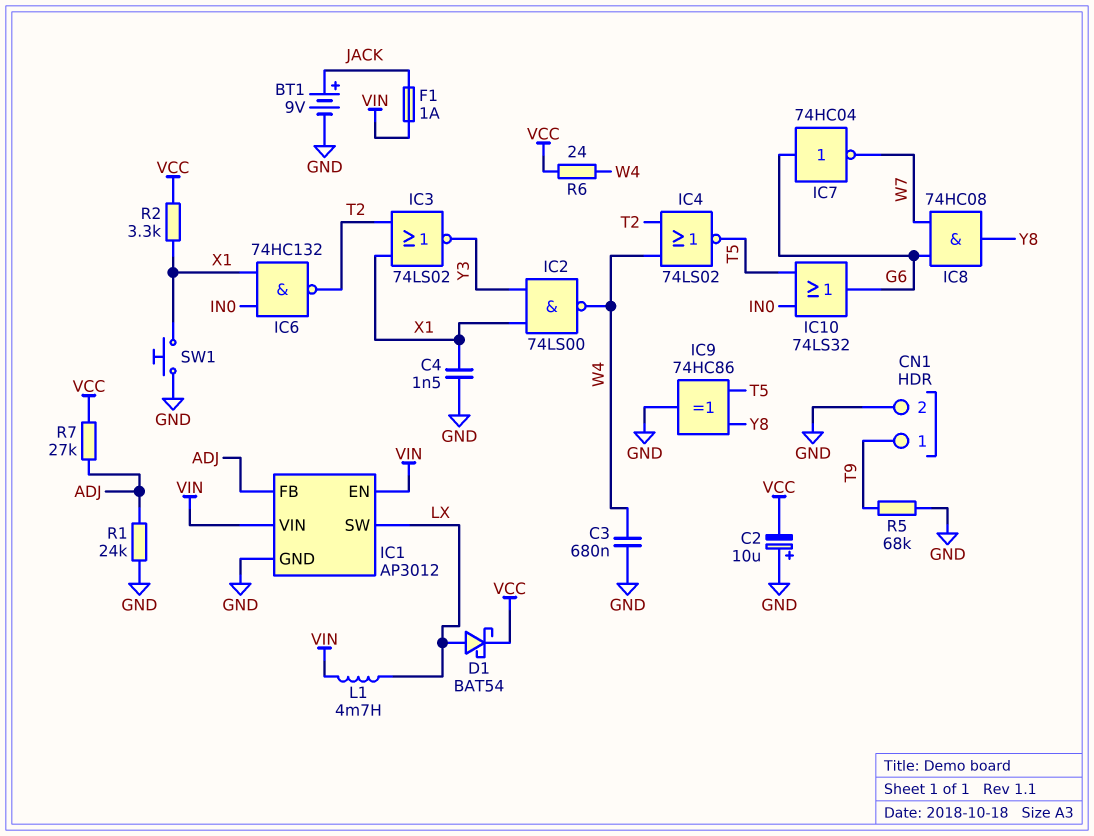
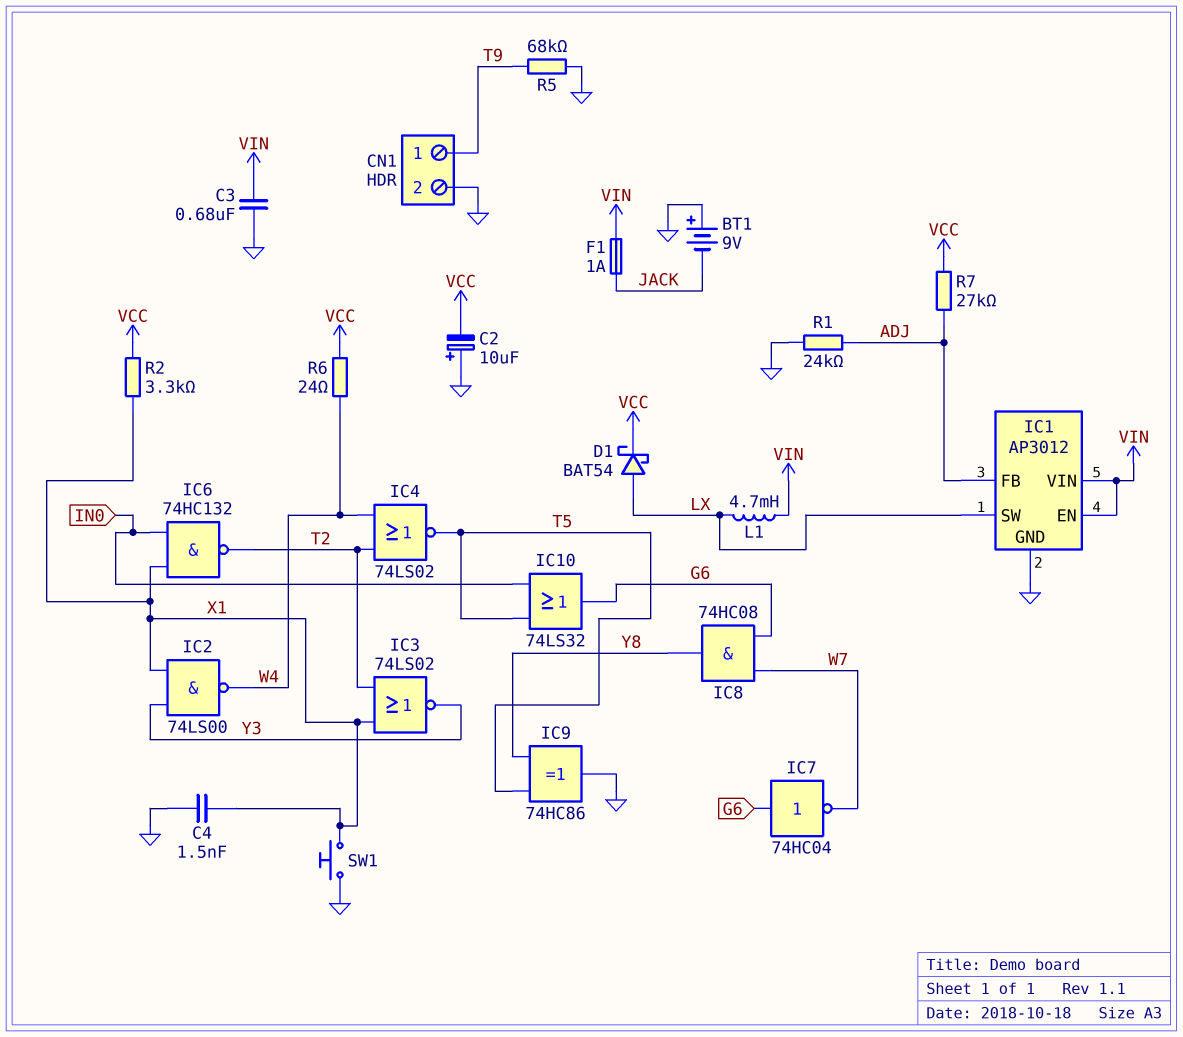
BT1: 9V (plus JACK, minus GND) -> 9V (plus GND, minus JACK)
C3: 680nF (GND, W4) -> 680nF (GND, VIN)

